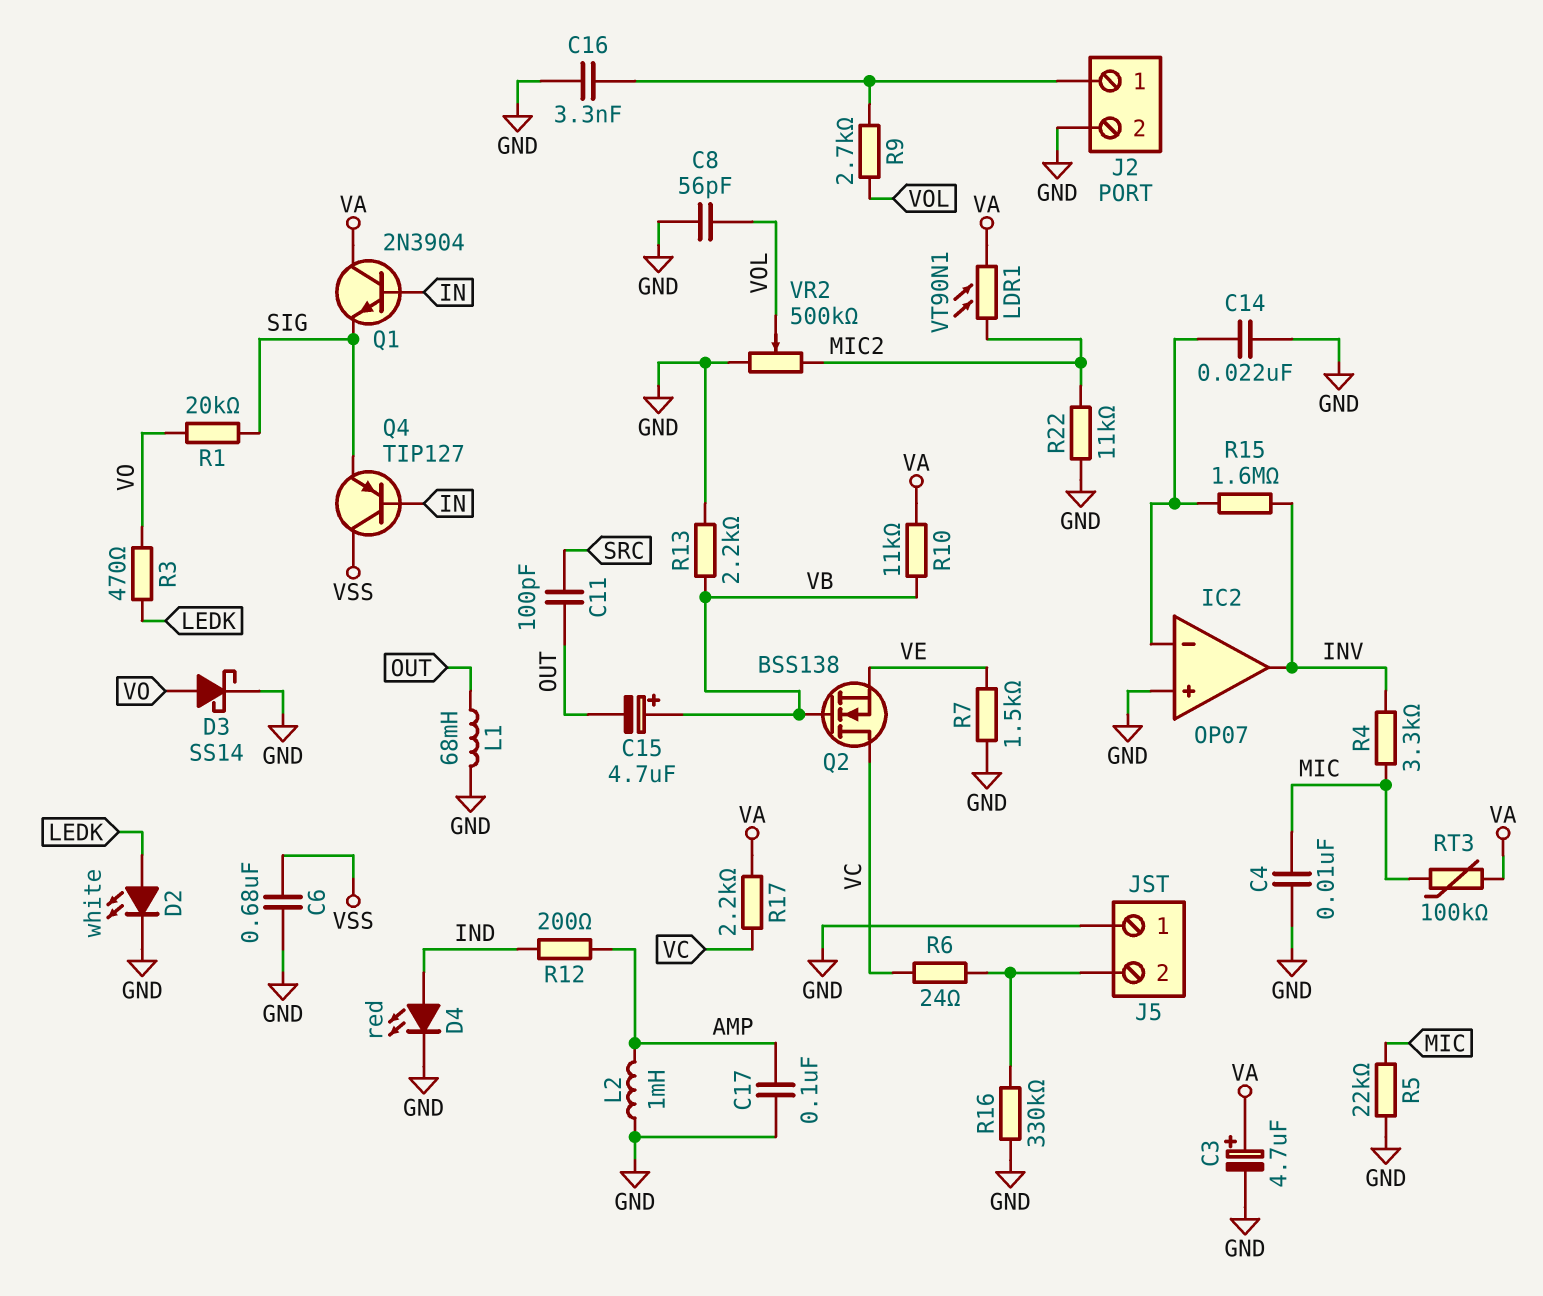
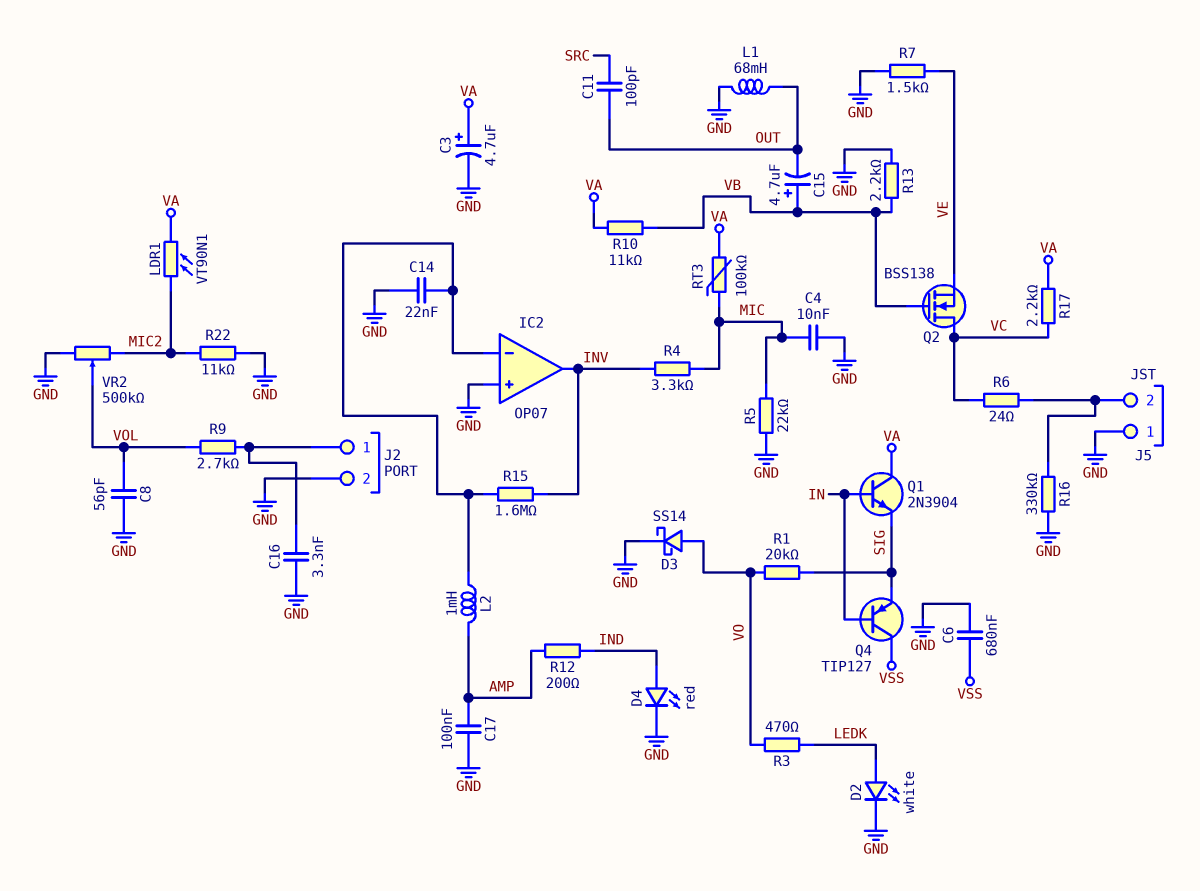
L2: 1mH (AMP, GND) -> 1mH (AMP, IC2/in-)

